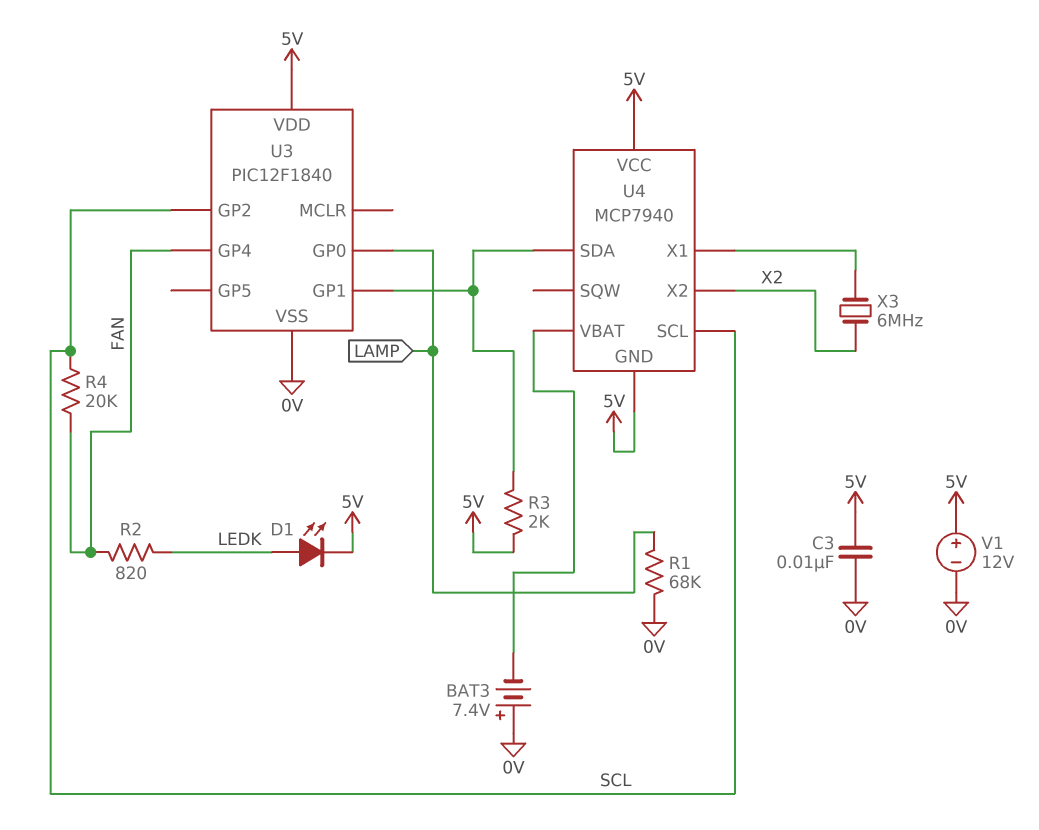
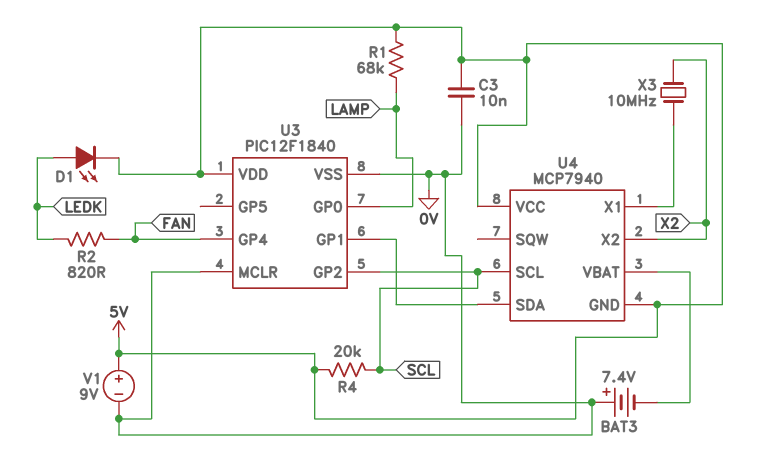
R1: 68k (0V, LAMP) -> 68k (5V, LAMP)
R3: 2k (5V, U3/GP1) -> none
R4: 20k (FAN, SCL) -> 20k (5V, SCL)
U3 pin MCLR: none -> 0V
V1: 12V (plus 5V, minus 0V) -> 9V (plus 5V, minus 0V)
X3: 6MHz (U4/X1, X2) -> 10MHz (U4/X1, X2)

